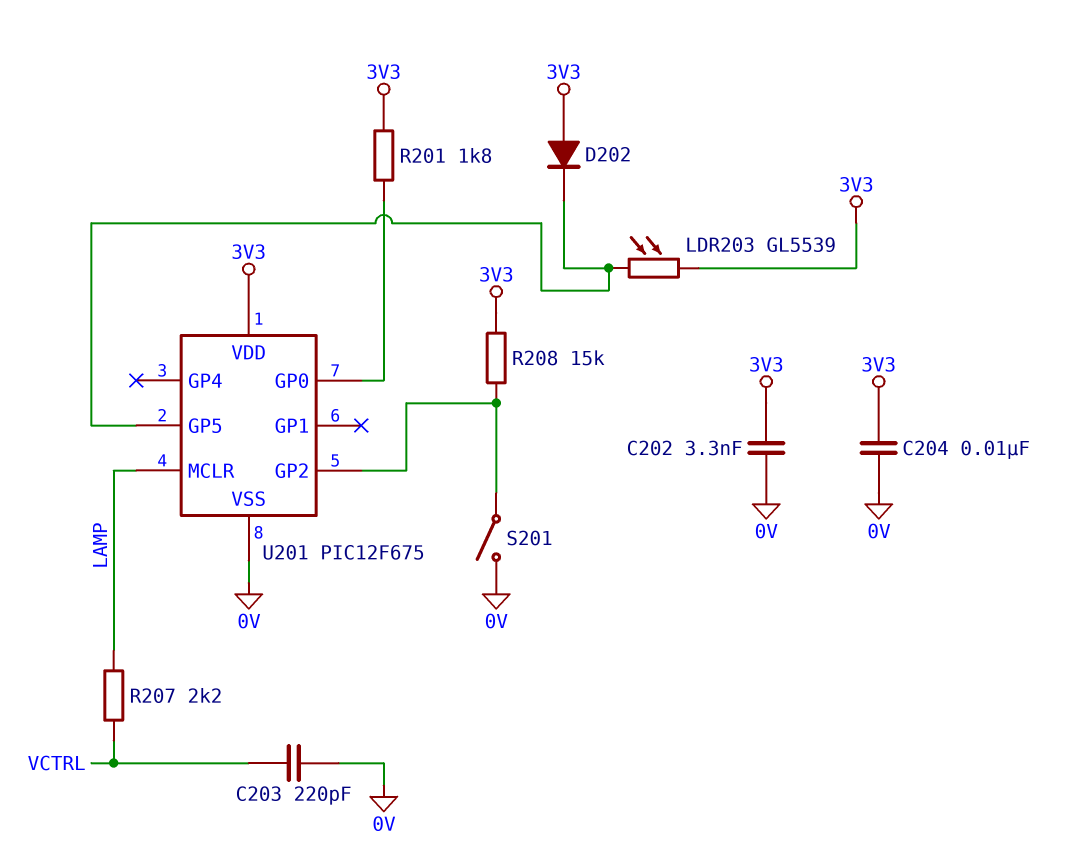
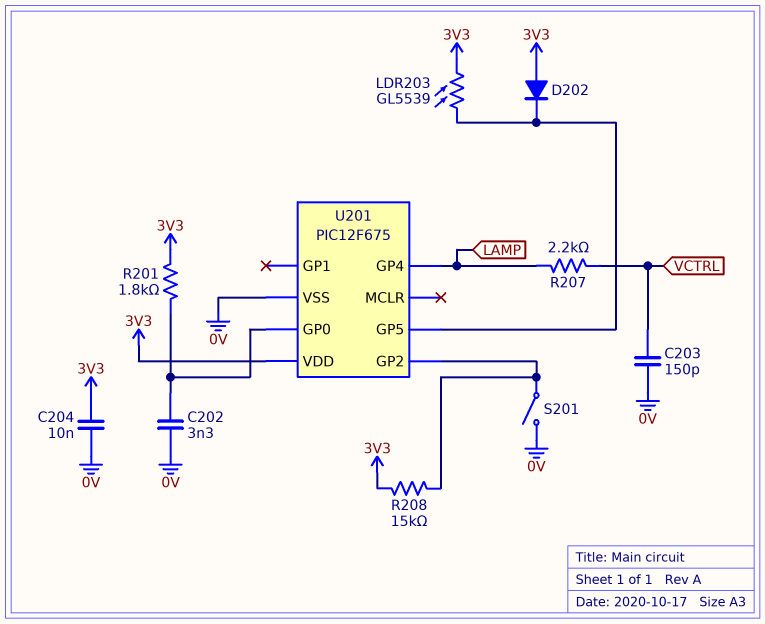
C202: 3.3nF (0V, 3V3) -> 3.3nF (0V, U201/GP0)
C203: 220pF (0V, VCTRL) -> 150pF (0V, VCTRL)
U201 pin GP4: none -> LAMP
U201 pin MCLR: LAMP -> none

